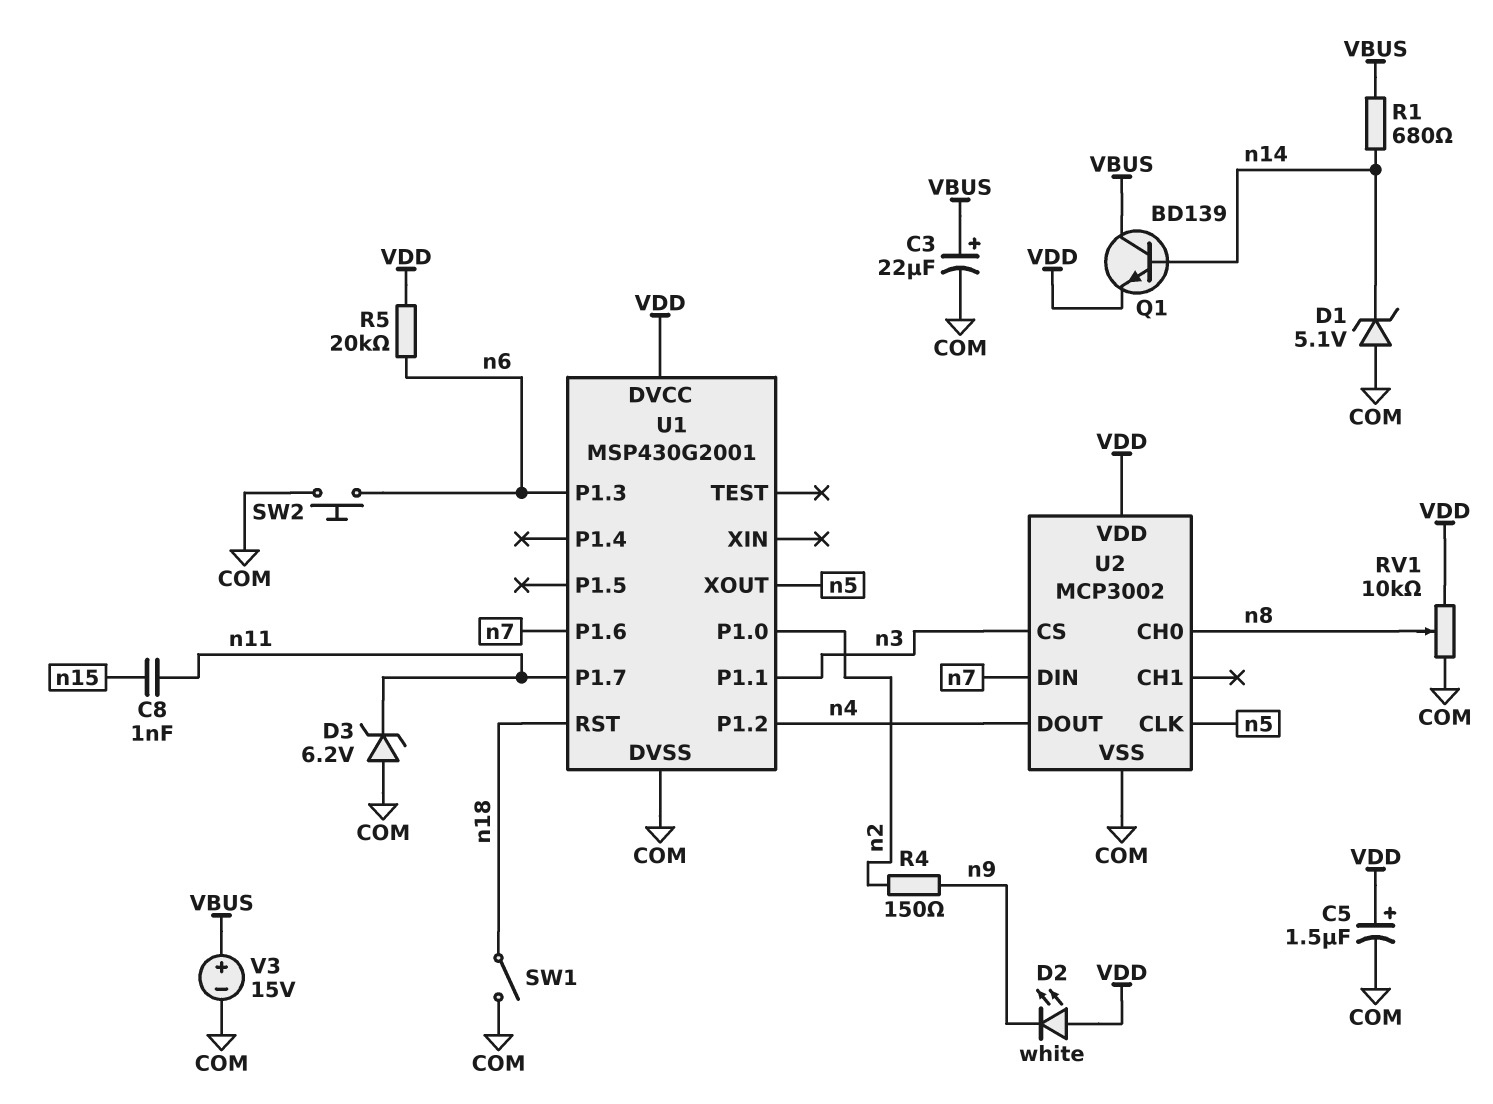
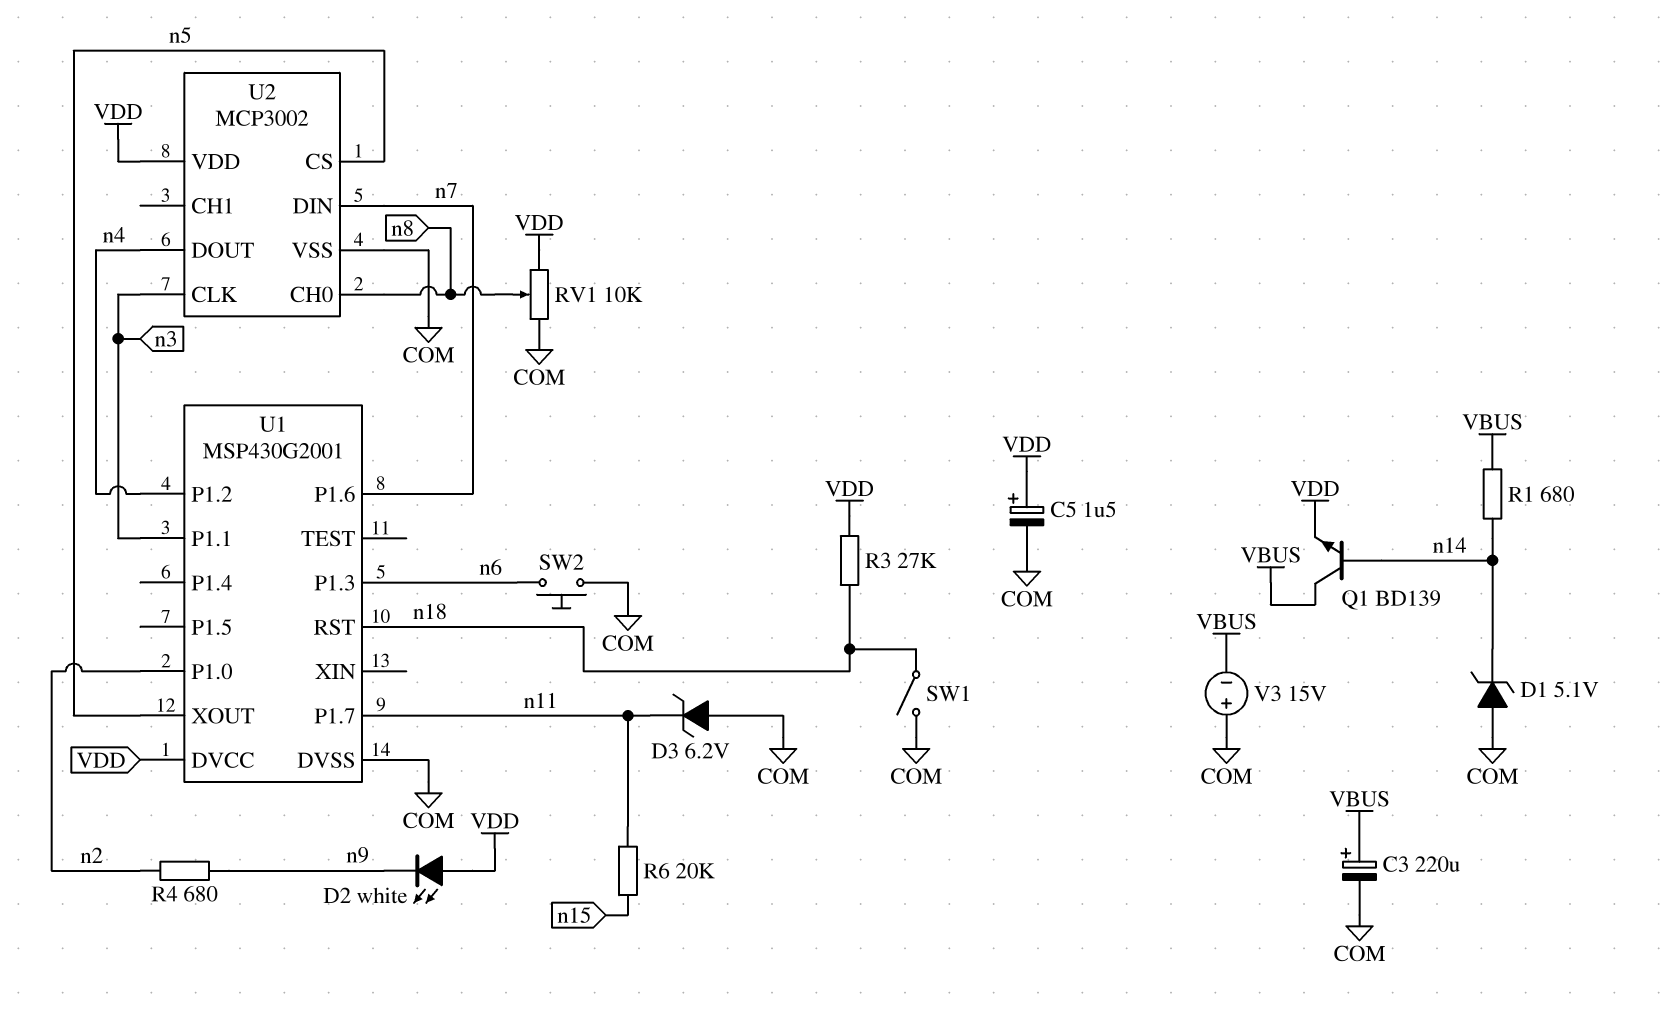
C3: 22uF (plus VBUS, minus COM) -> 220uF (plus VBUS, minus COM)
C8: 1nF (n11, n15) -> none
R3: none -> 27k (VDD, n18)
R4: 150 (n2, n9) -> 680 (n2, n9)
R5: 20k (VDD, n6) -> none
R6: none -> 20k (n11, n15)
U2 pin CLK: n5 -> n3
U2 pin CS: n3 -> n5
V3: 15V (plus VBUS, minus COM) -> 15V (plus COM, minus VBUS)

